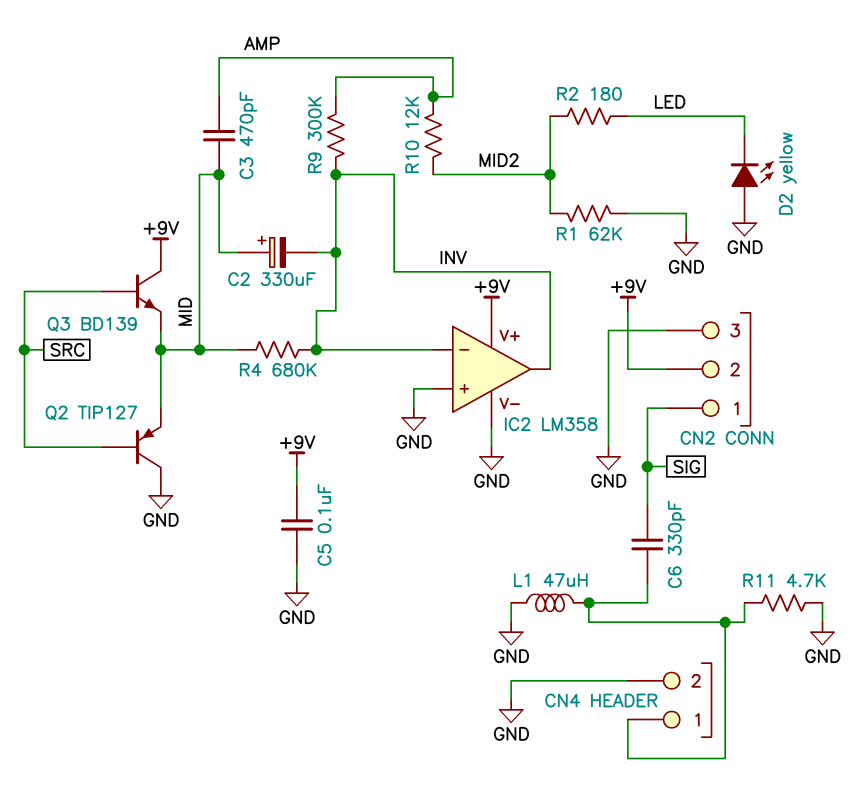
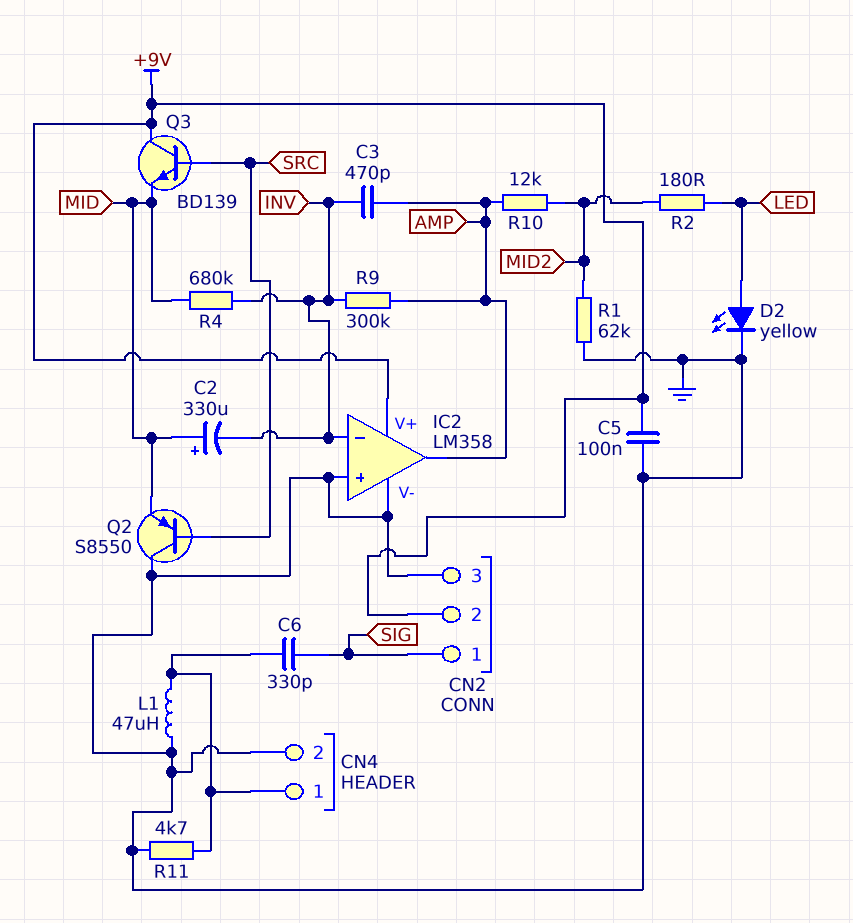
C3: 470pF (AMP, MID) -> 470pF (AMP, INV)
D2: LED yellow (A GND, K LED) -> LED yellow (A LED, K GND)
IC2 pin out: INV -> AMP
Q2: PNP TIP127 (B SRC, C GND, E MID) -> PNP S8550 (B SRC, C GND, E MID)

